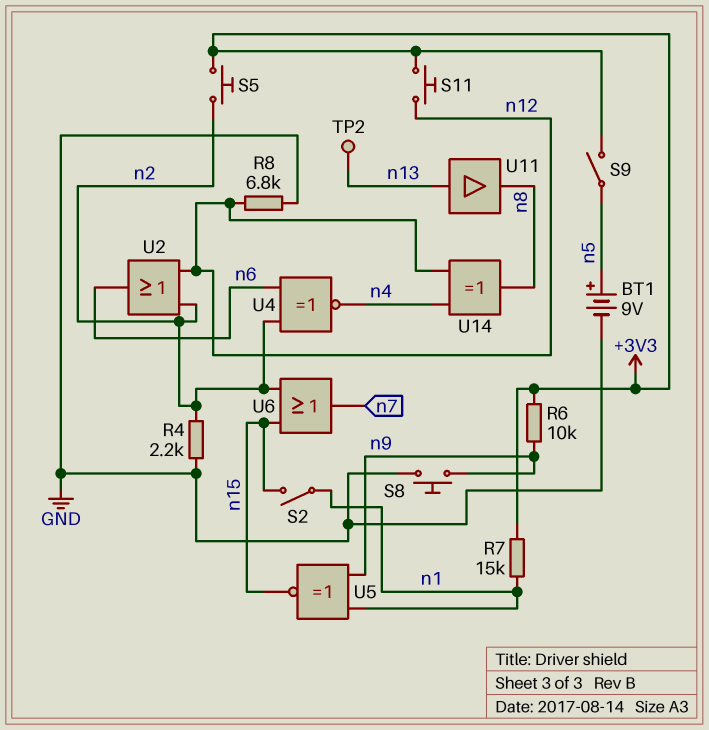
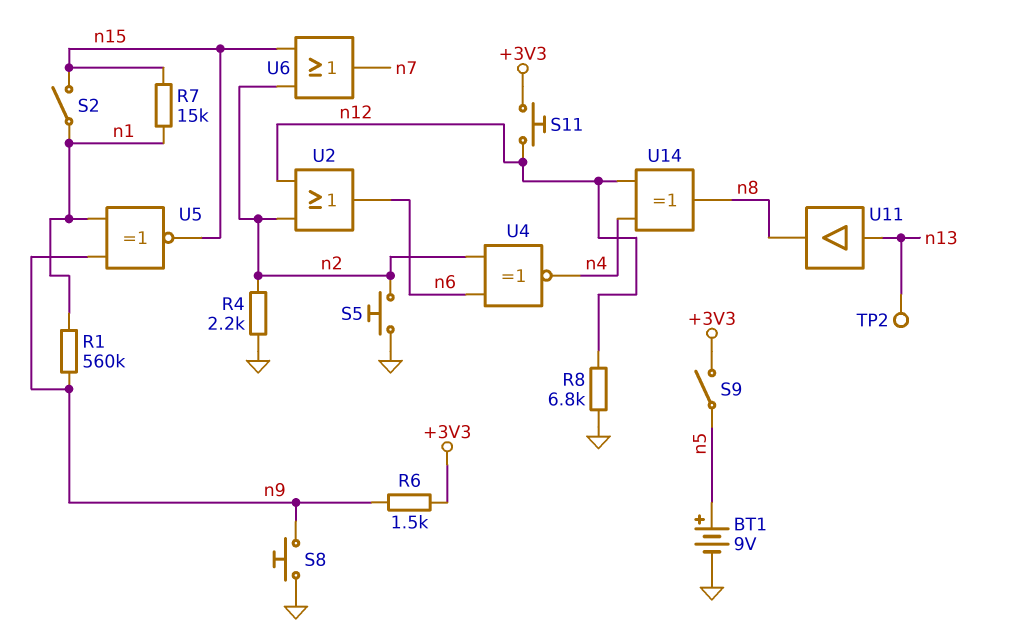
R1: none -> 560k (n1, n9)
R6: 10k (+3V3, n9) -> 1.5k (+3V3, n9)
R7: 15k (+3V3, n1) -> 15k (n1, n15)
S5: button (+3V3, n2) -> button (GND, n2)

